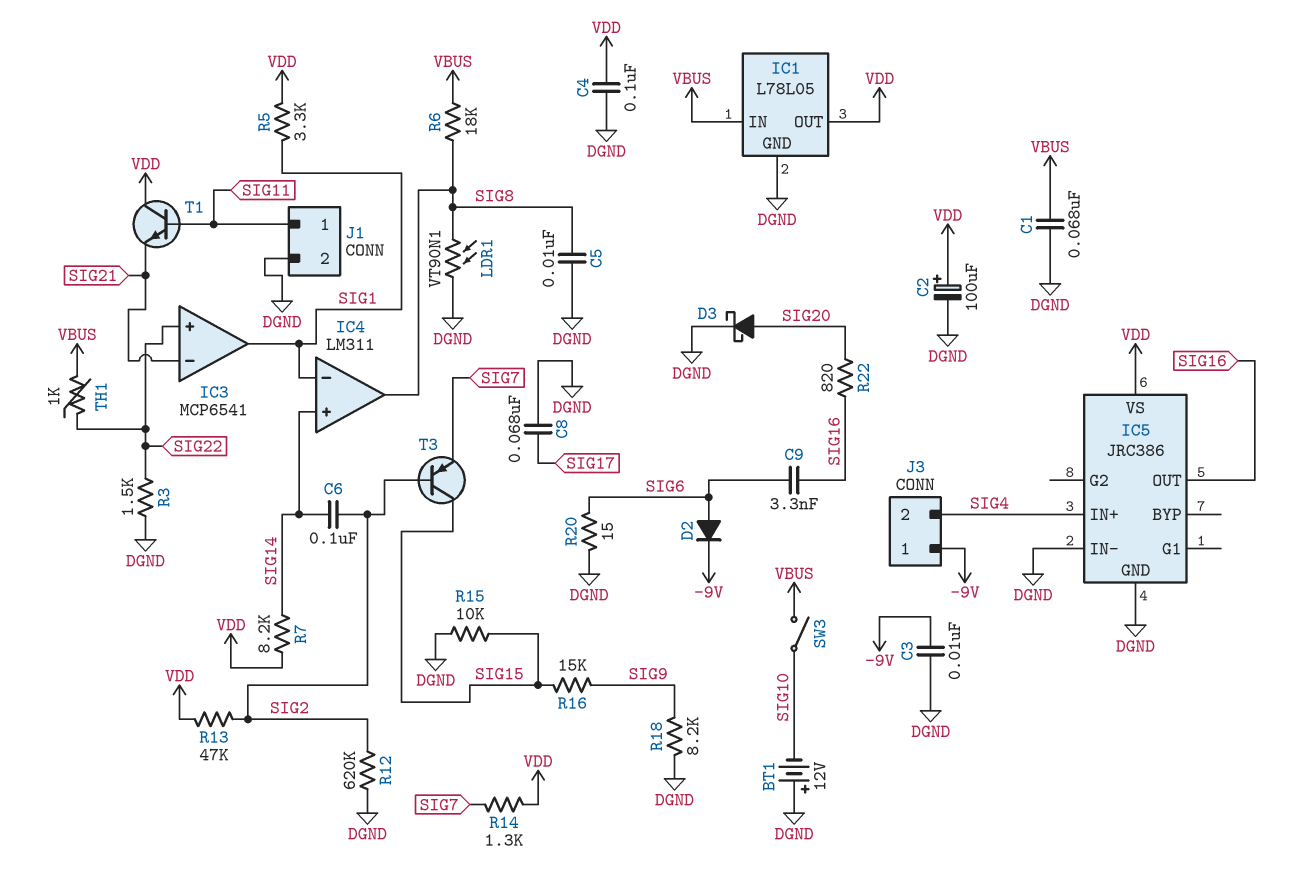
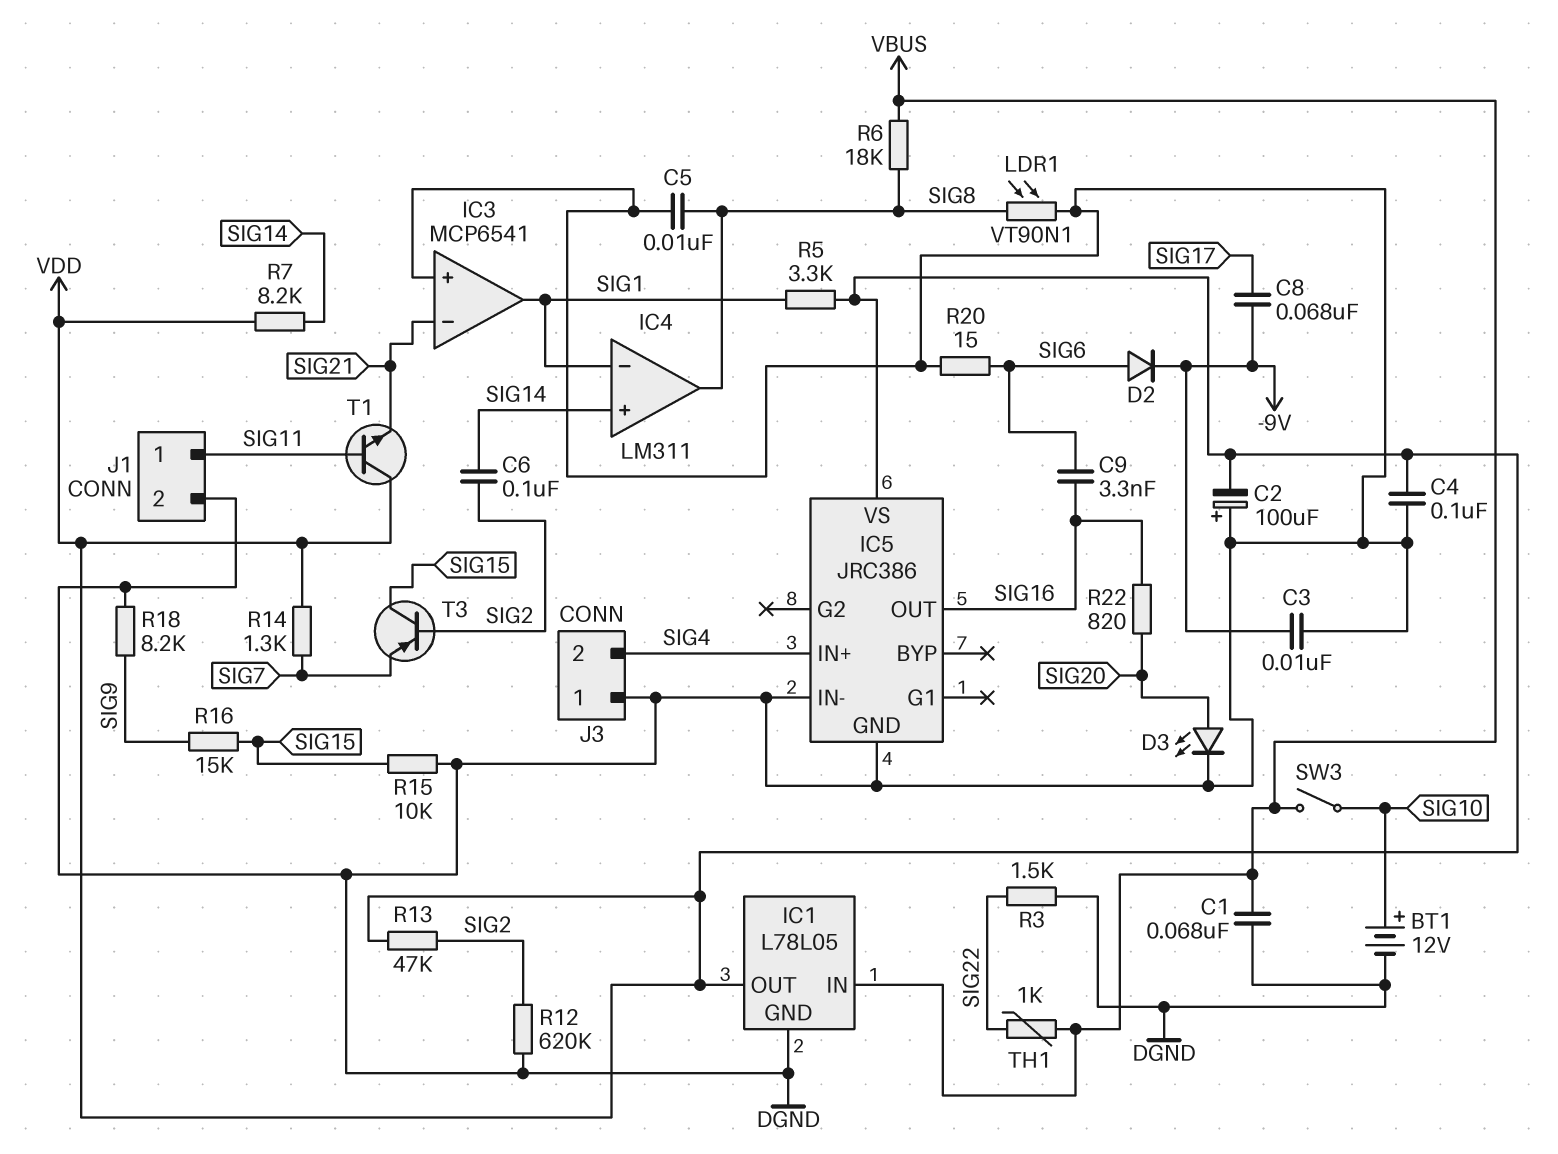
BT1: 12V (plus DGND, minus SIG10) -> 12V (plus SIG10, minus DGND)
C2: 100uF (plus VDD, minus DGND) -> 100uF (plus DGND, minus VDD)
C8: 68nF (DGND, SIG17) -> 68nF (-9V, SIG17)
D3: schottky (A SIG20, K DGND) -> LED (A SIG20, K DGND)
IC3 pin in+: SIG22 -> DGND
J3 pin 1: -9V -> DGND

